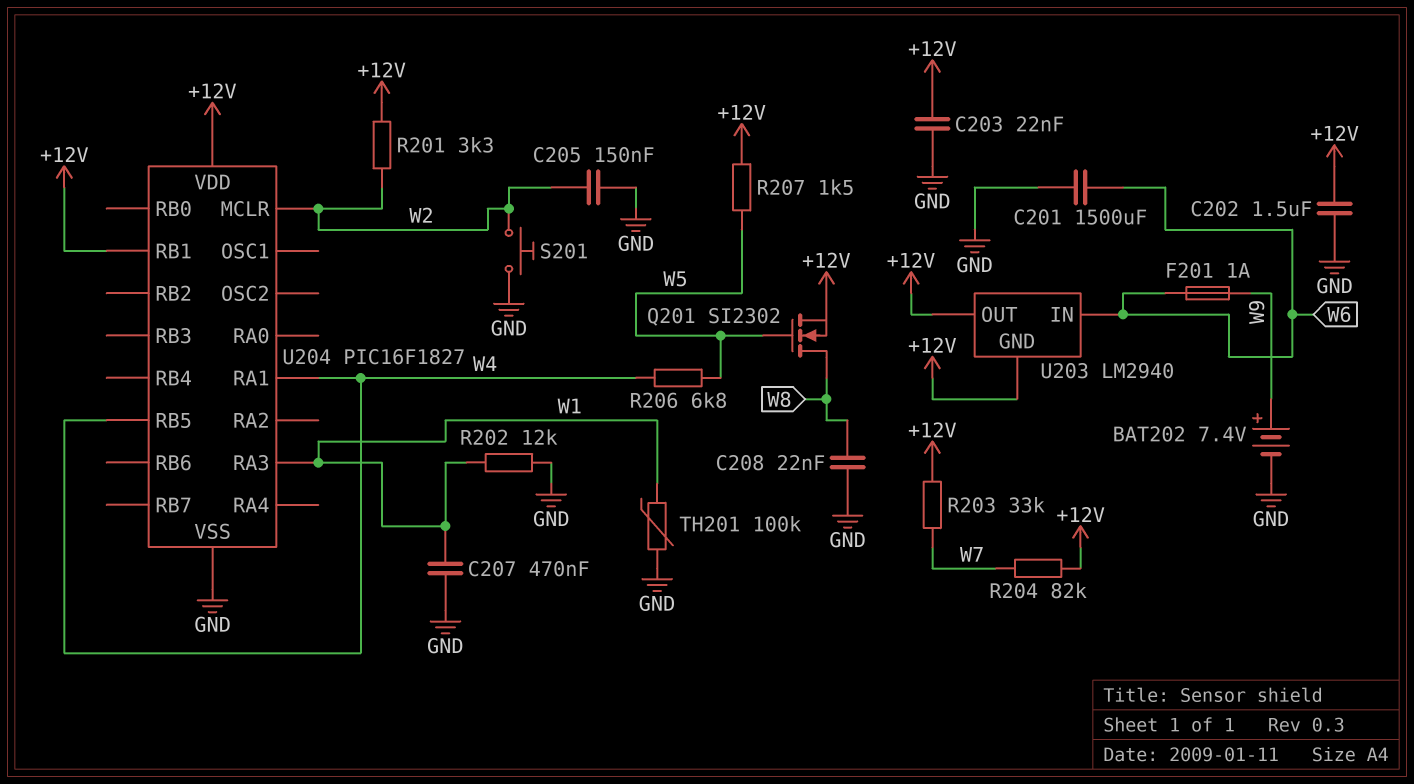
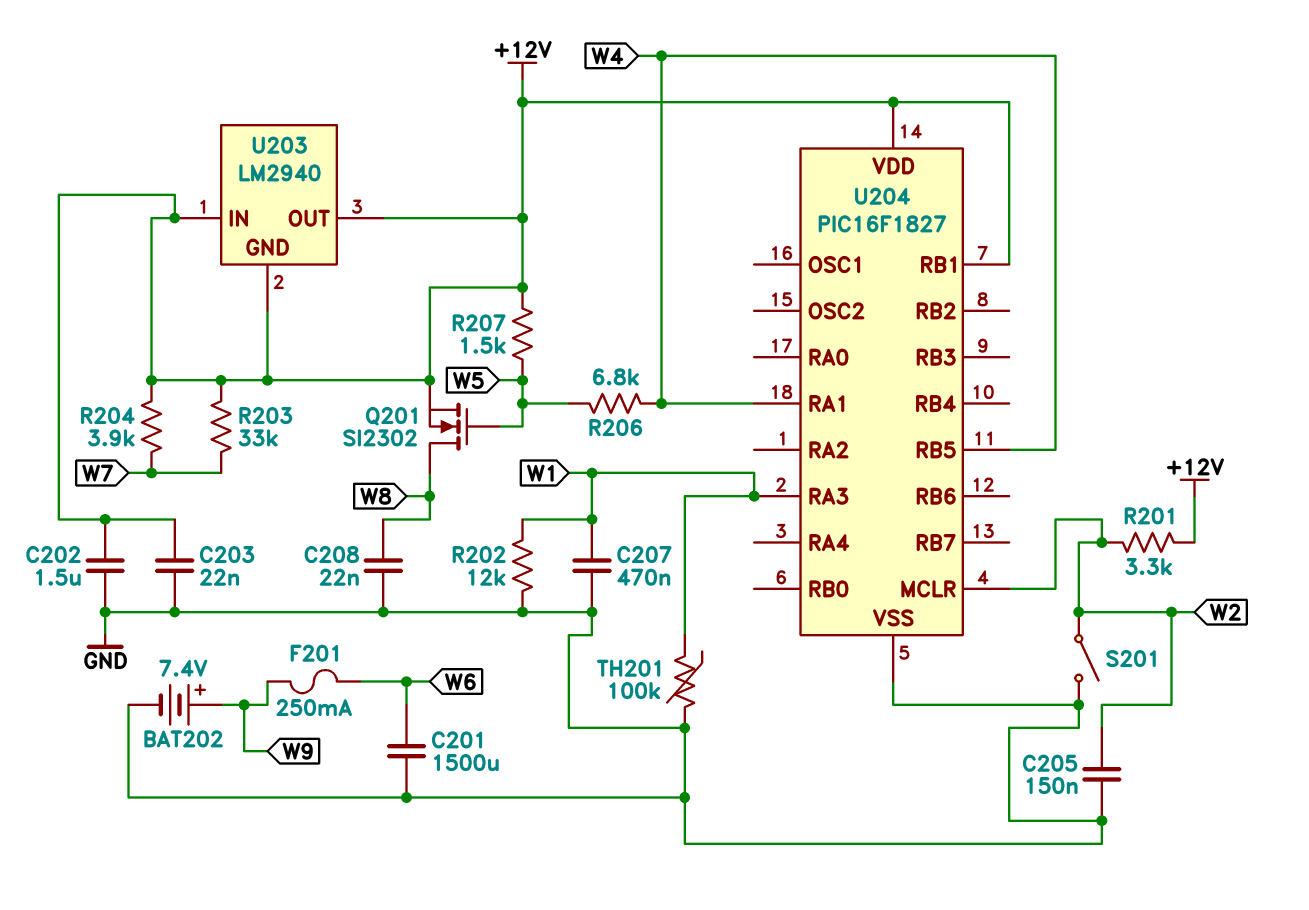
F201: 1A (W6, W9) -> 250mA (W6, W9)
R204: 82k (+12V, W7) -> 3.9k (+12V, W7)
S201: button (GND, W2) -> switch (GND, W2)
U203 pin IN: W6 -> +12V

